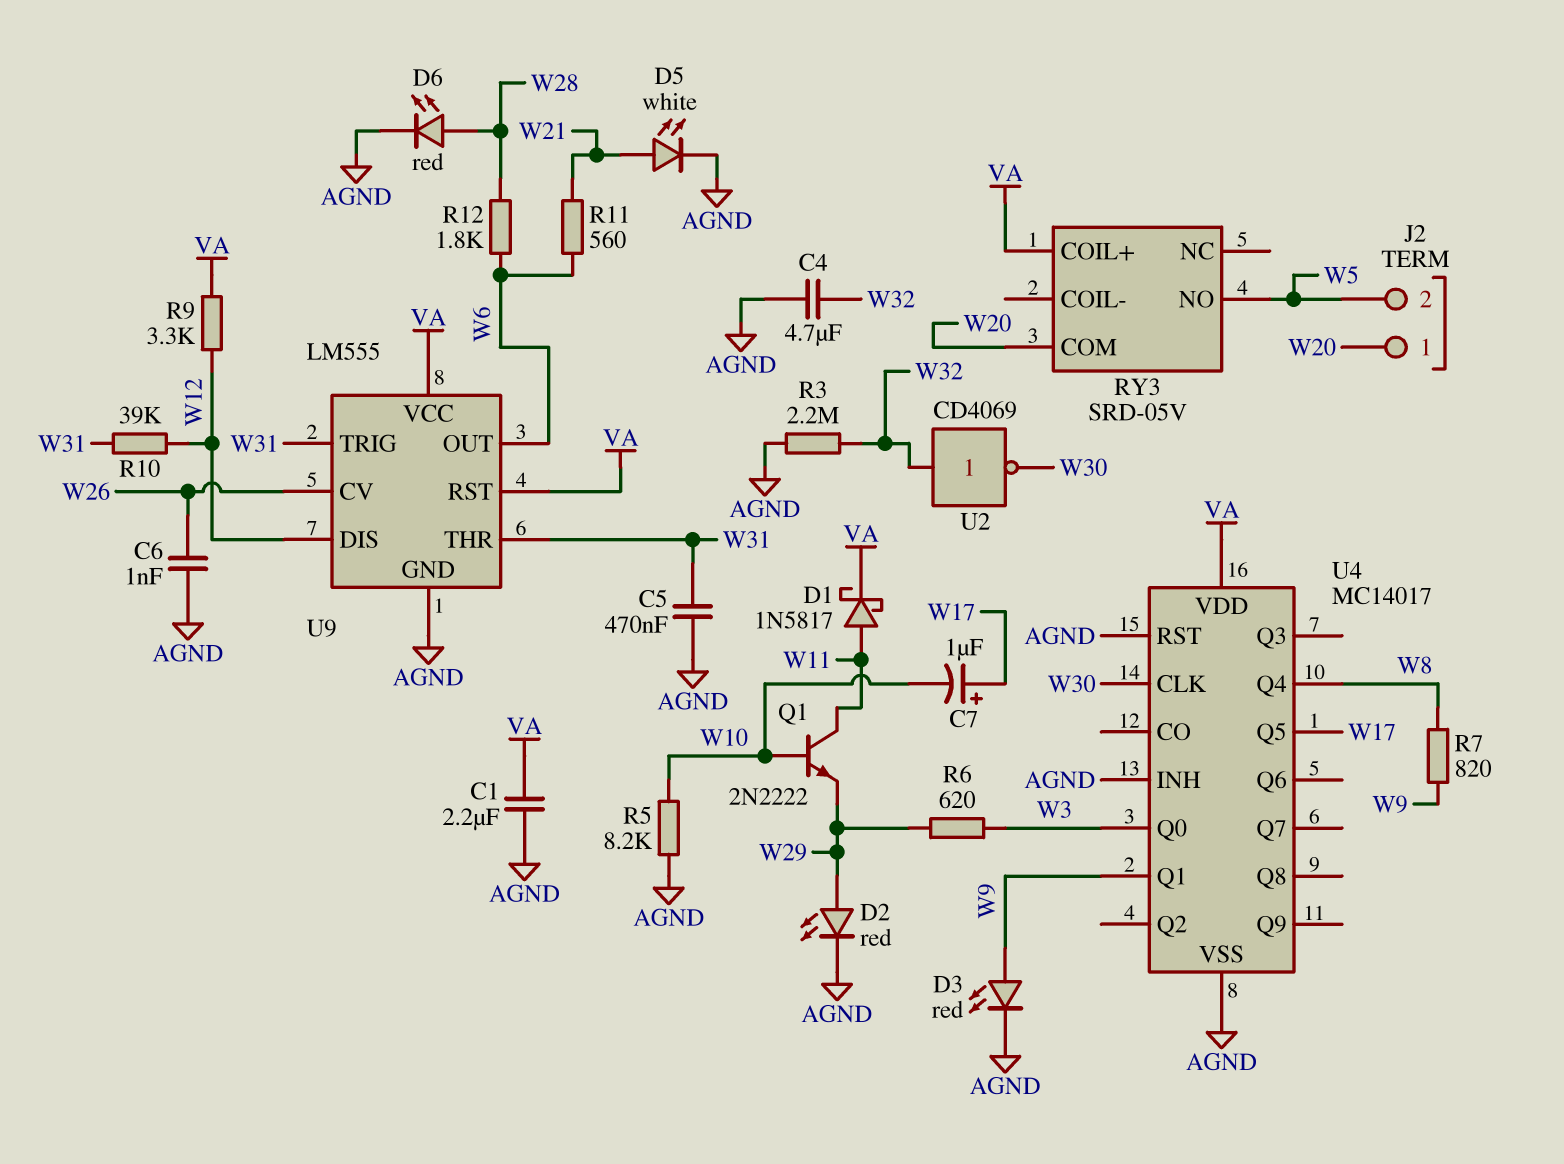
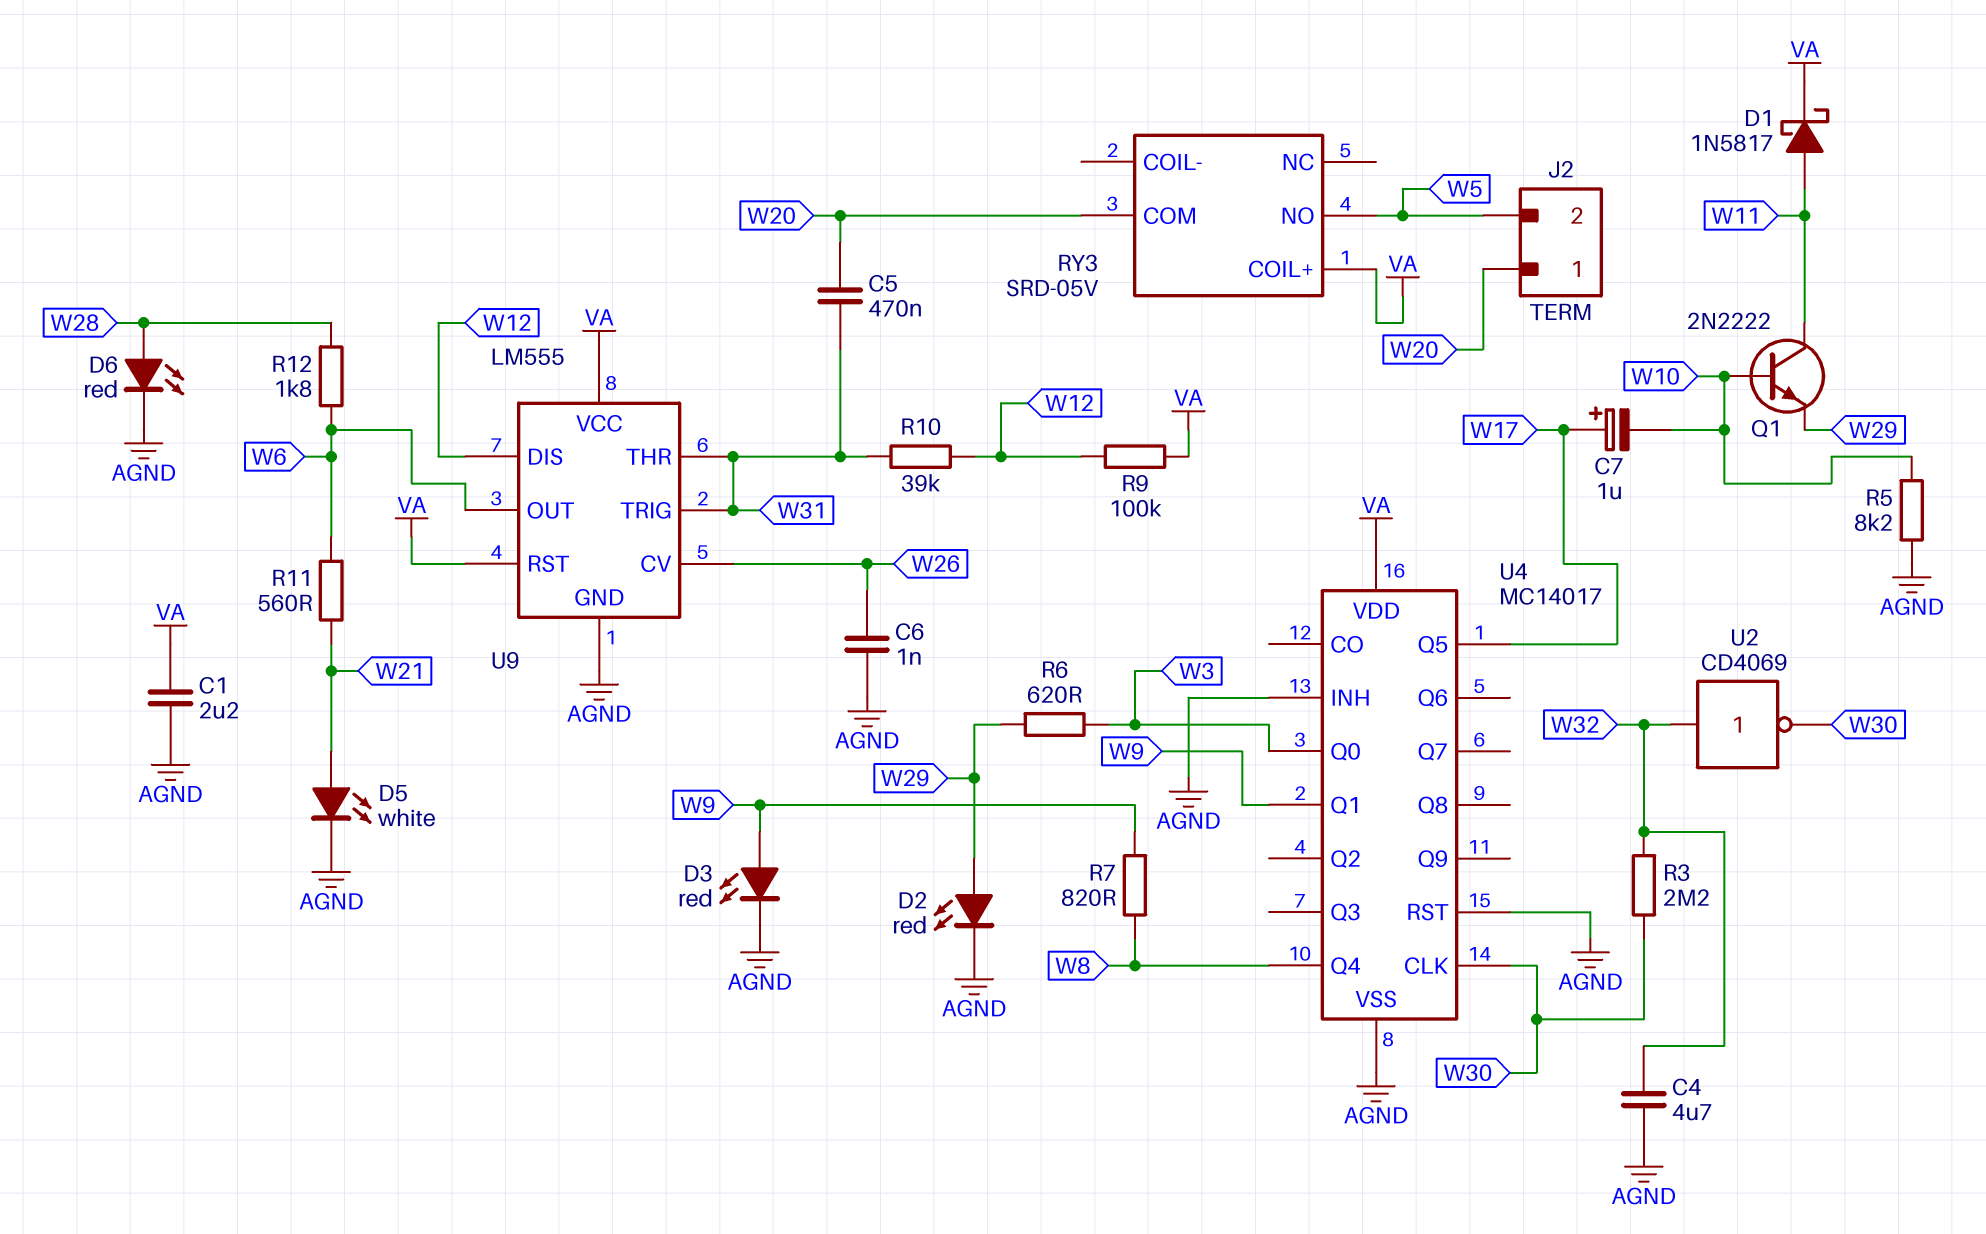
C5: 470nF (AGND, W31) -> 470nF (W20, W31)
R3: 2.2M (AGND, W32) -> 2.2M (W30, W32)
R9: 3.3k (VA, W12) -> 100k (VA, W12)

